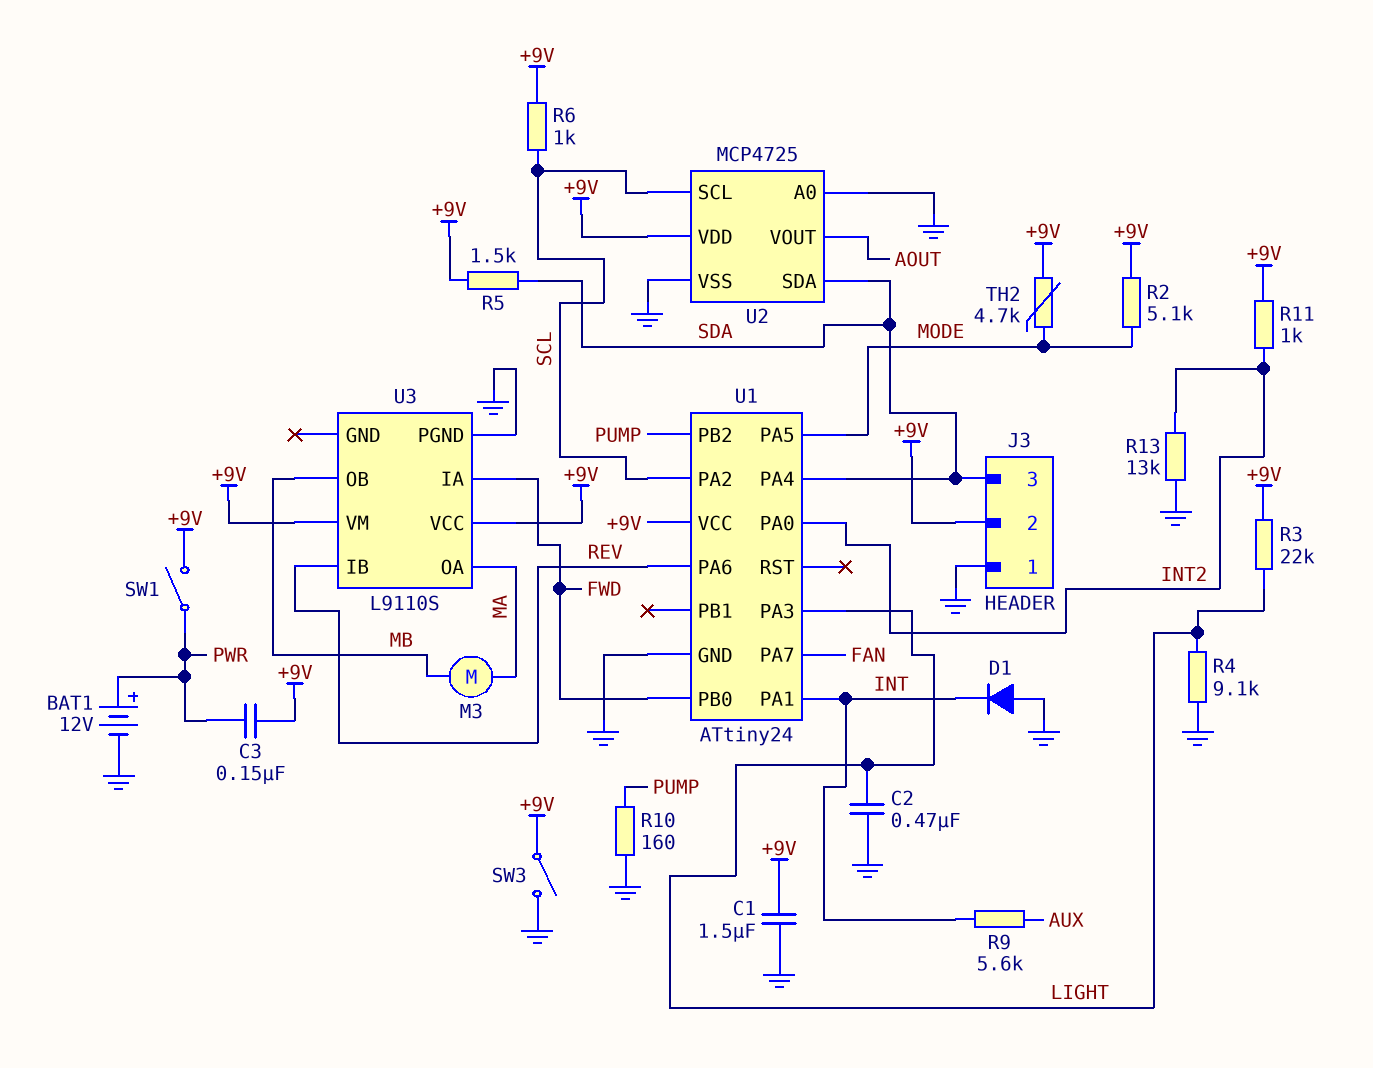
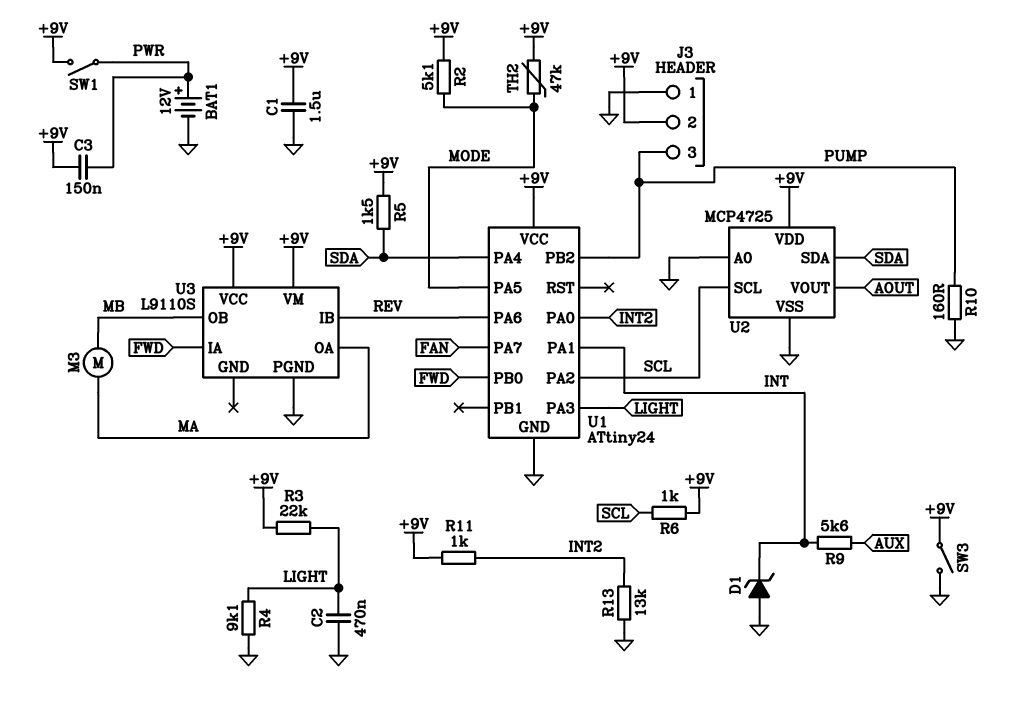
D1: diode (A GND, K INT) -> zener (A GND, K INT)
J3 pin 3: SDA -> PUMP
TH2: 4.7k (+9V, MODE) -> 47k (+9V, MODE)

